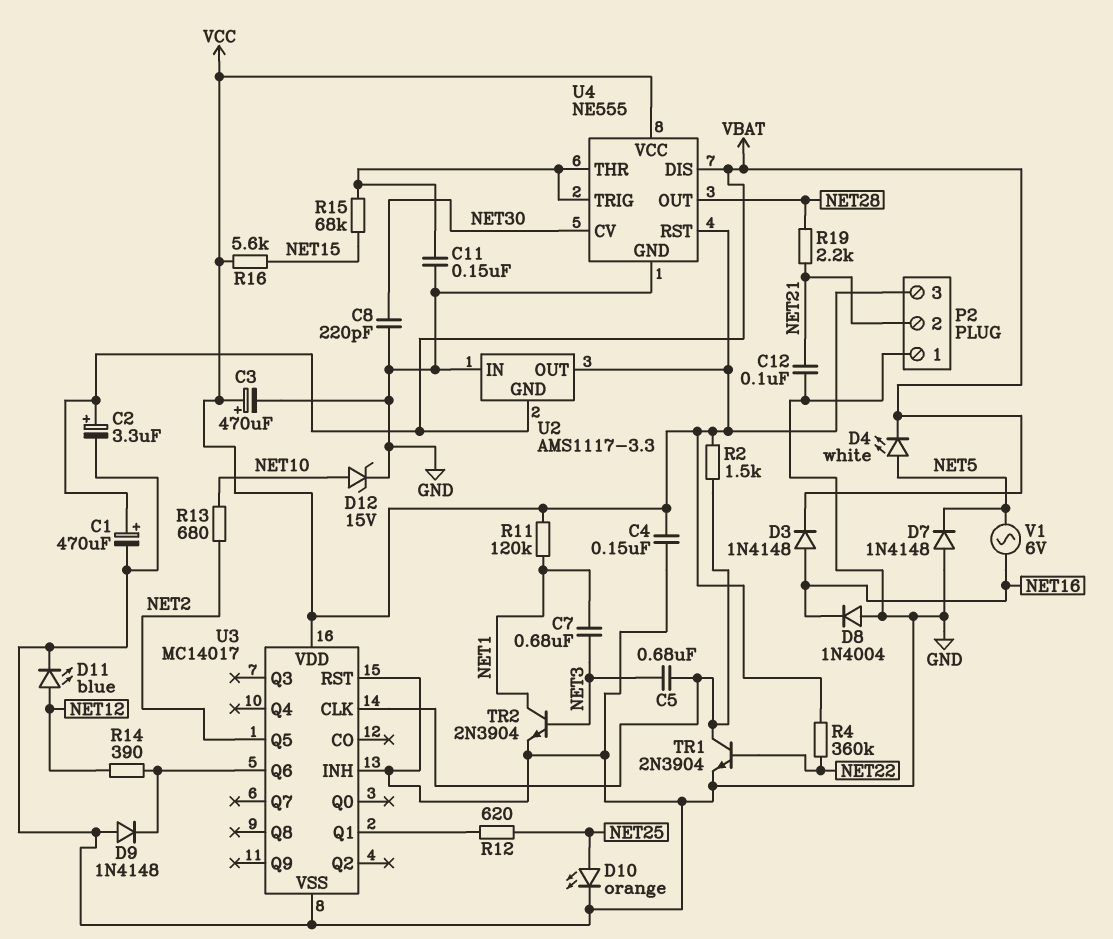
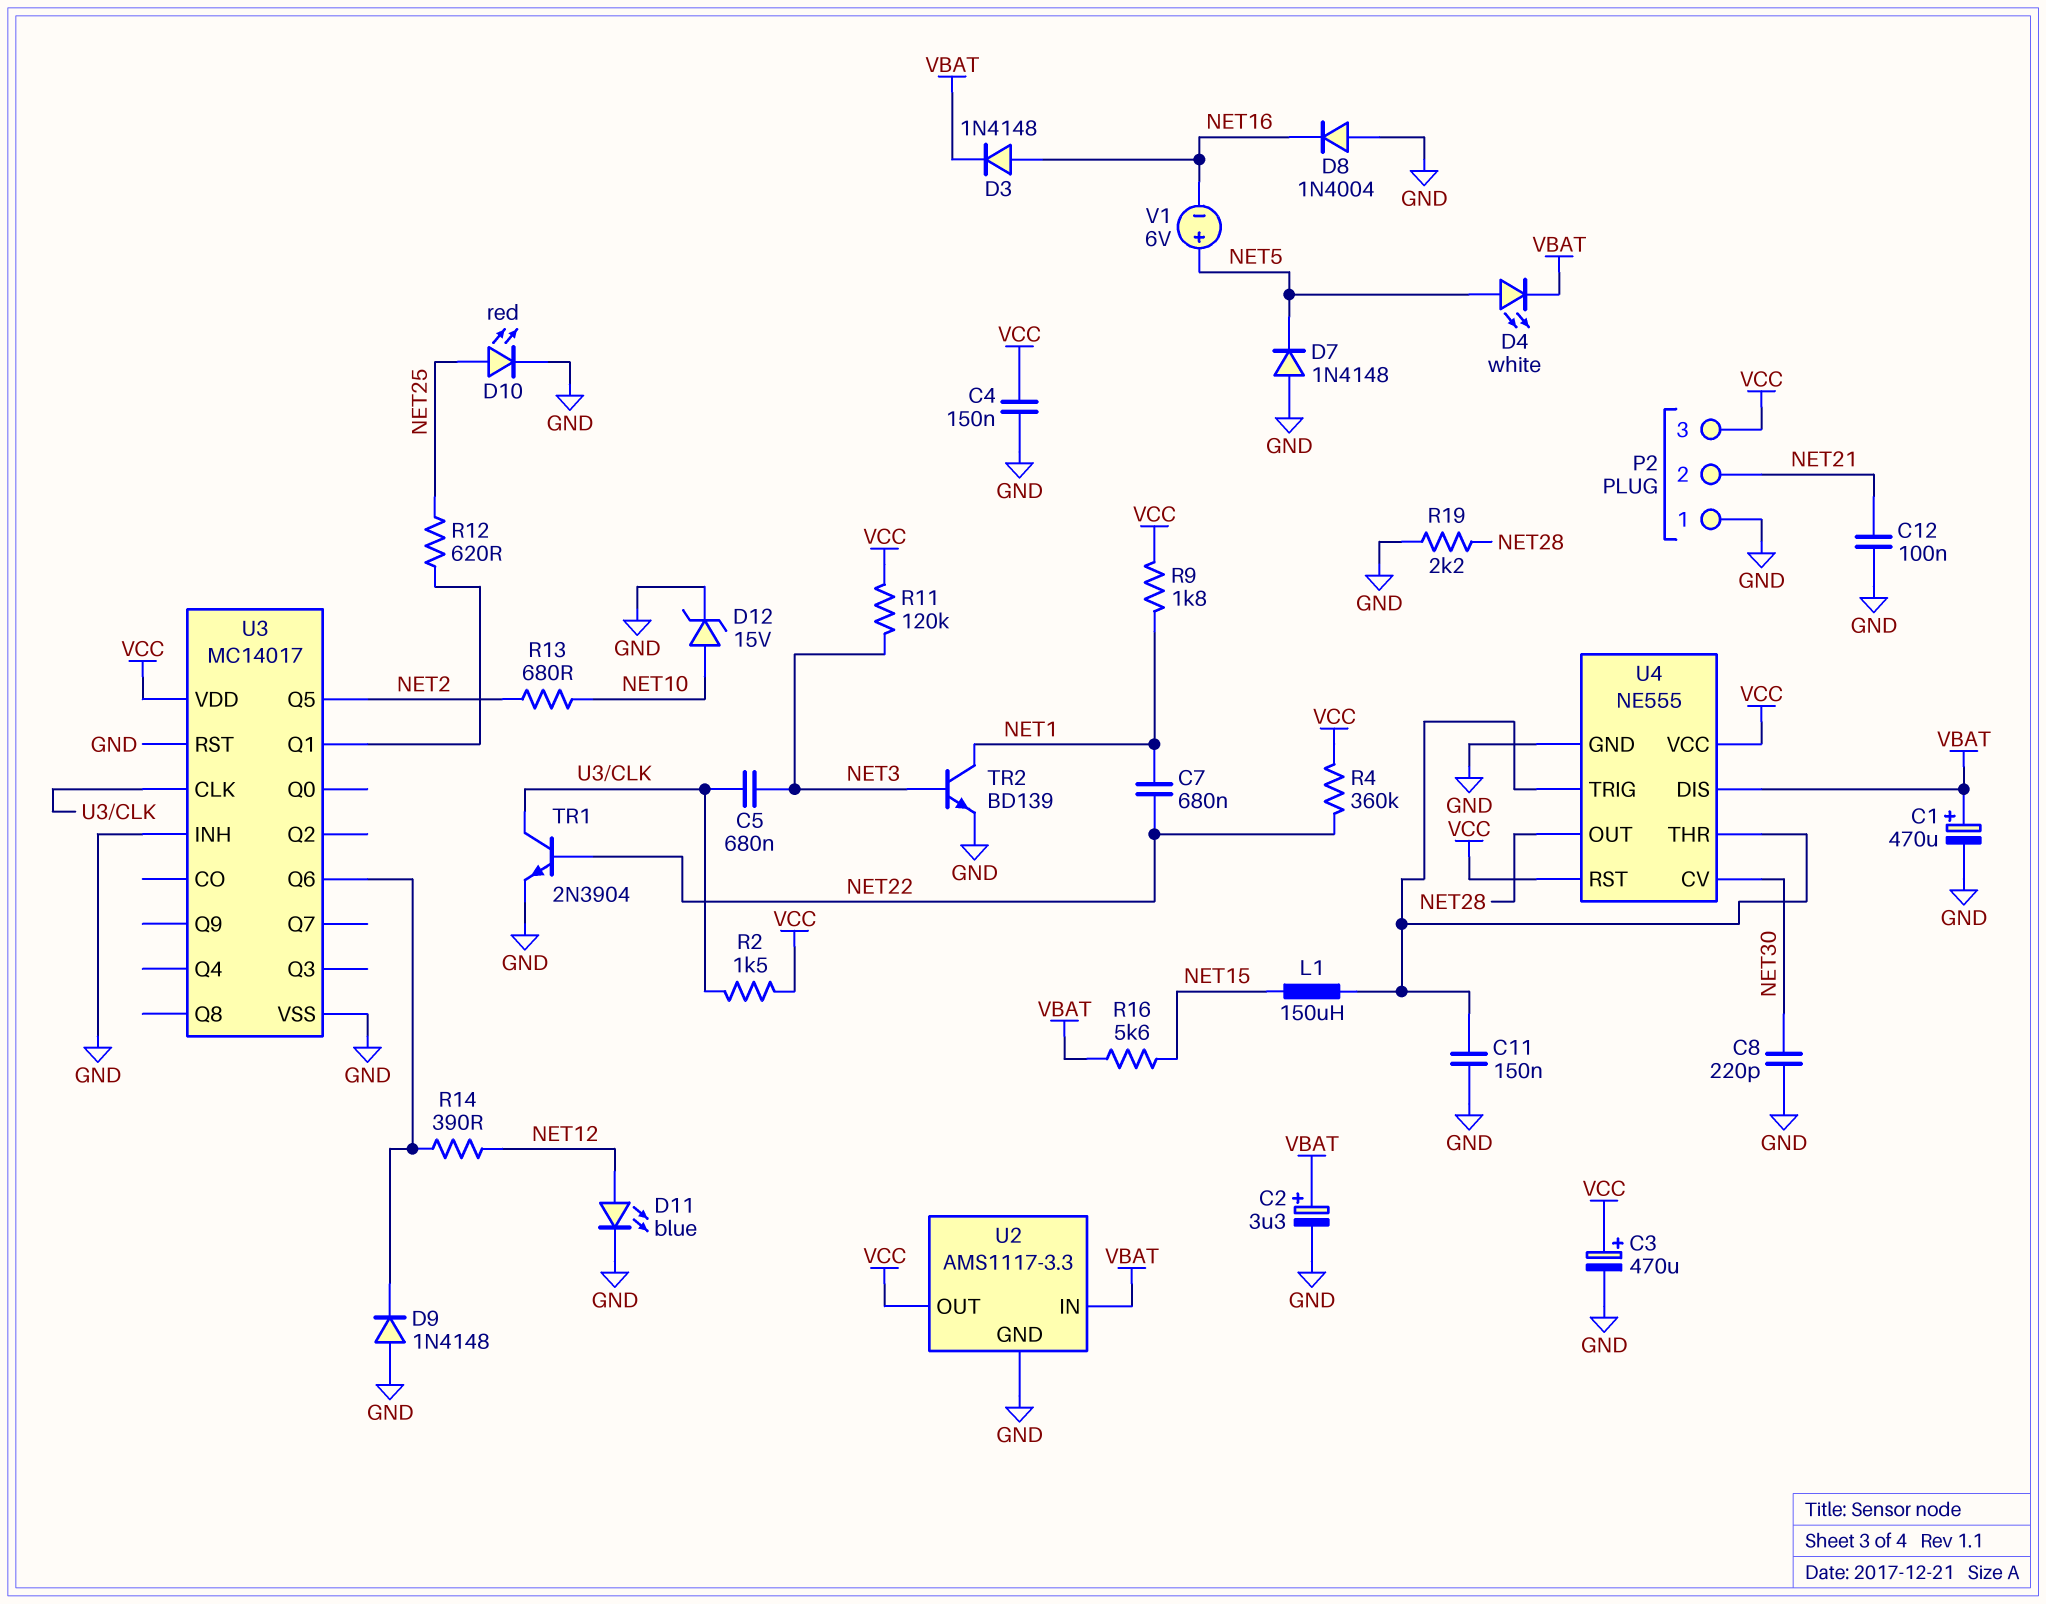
C7: 680nF (NET1, NET3) -> 680nF (NET1, NET22)
D10: LED orange (A NET25, K GND) -> LED red (A NET25, K GND)
L1: none -> 150uH (NET15, U4/THR)
R9: none -> 1.8k (NET1, VCC)
R11: 120k (NET1, VCC) -> 120k (NET3, VCC)
R15: 68k (NET15, U4/THR) -> none
R16: 5.6k (NET15, VCC) -> 5.6k (NET15, VBAT)
R19: 2.2k (NET21, NET28) -> 2.2k (GND, NET28)
TR2: NPN 2N3904 (B NET3, C NET1, E GND) -> NPN BD139 (B NET3, C NET1, E GND)
U2 pin GND: VBAT -> GND
U2 pin IN: GND -> VBAT
V1: AC 6V (NET5, NET16) -> 6V (plus NET5, minus NET16)

